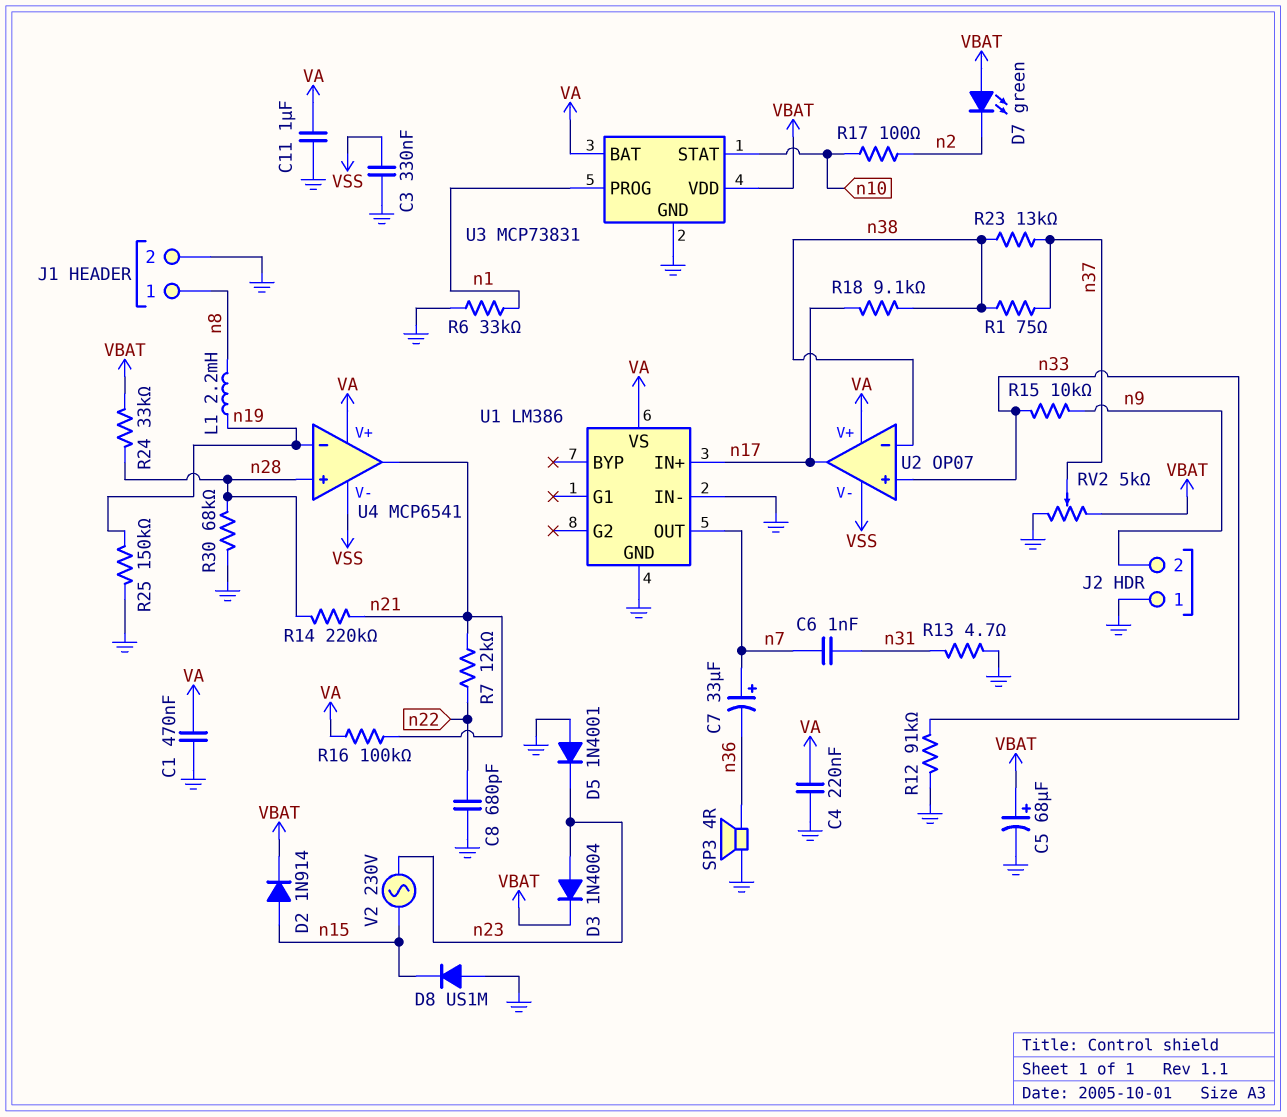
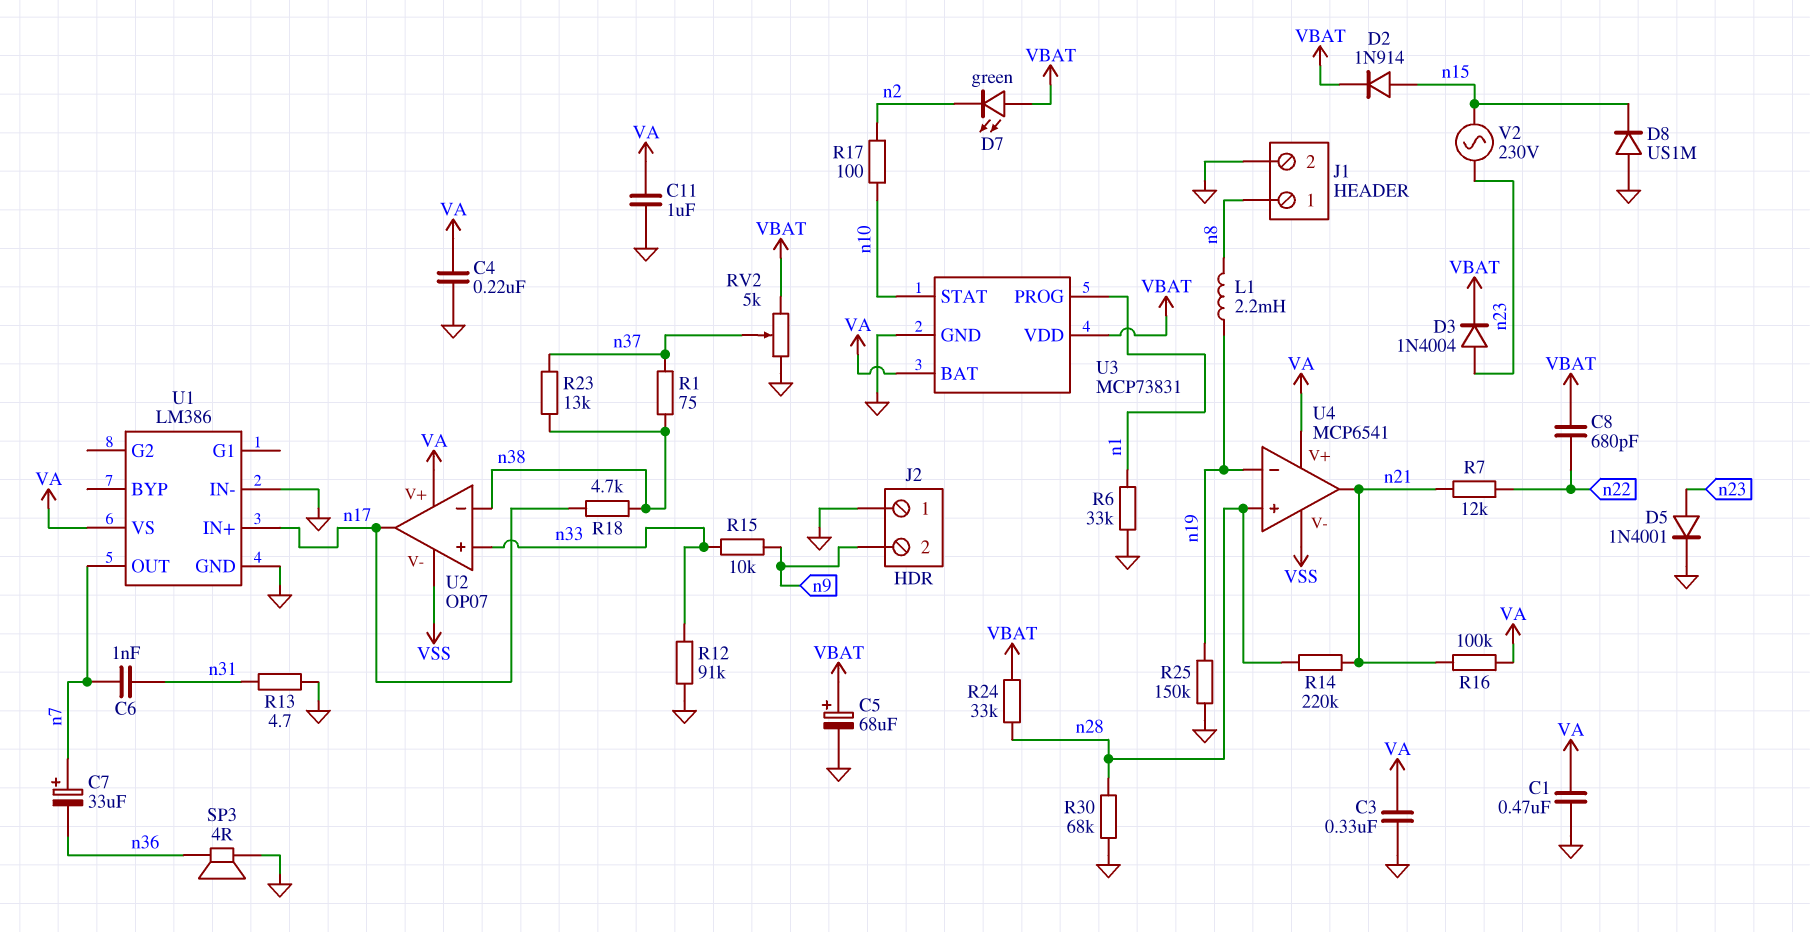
C3: 330nF (GND, VSS) -> 330nF (GND, VA)
C8: 680pF (GND, n22) -> 680pF (VBAT, n22)
D5: diode 1N4001 (A GND, K n23) -> diode 1N4001 (A n23, K GND)
R18: 9.1k (n17, n38) -> 4.7k (n17, n38)

